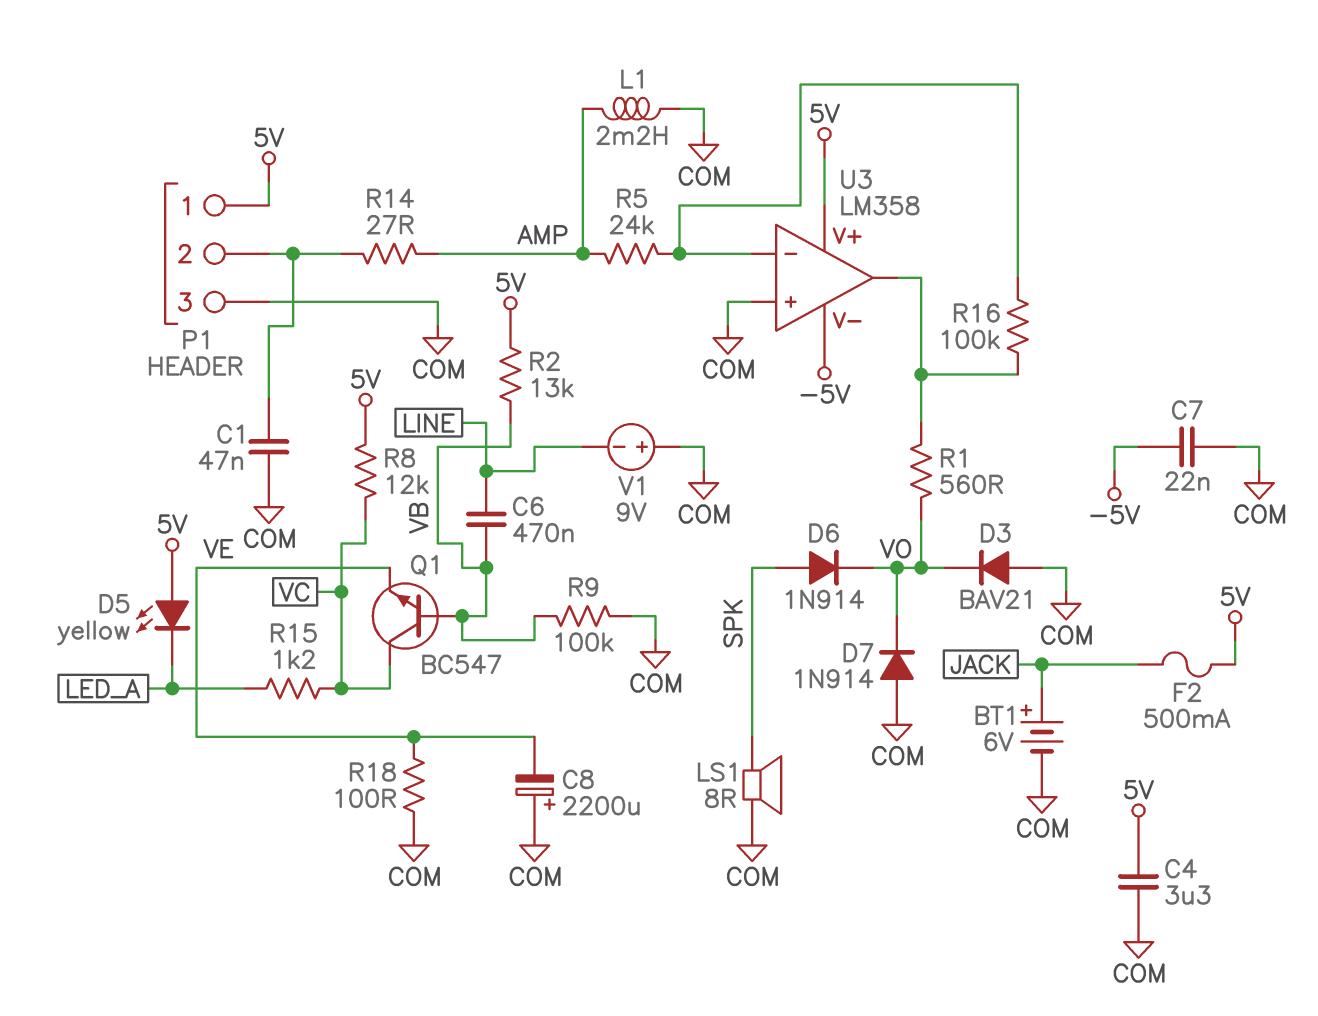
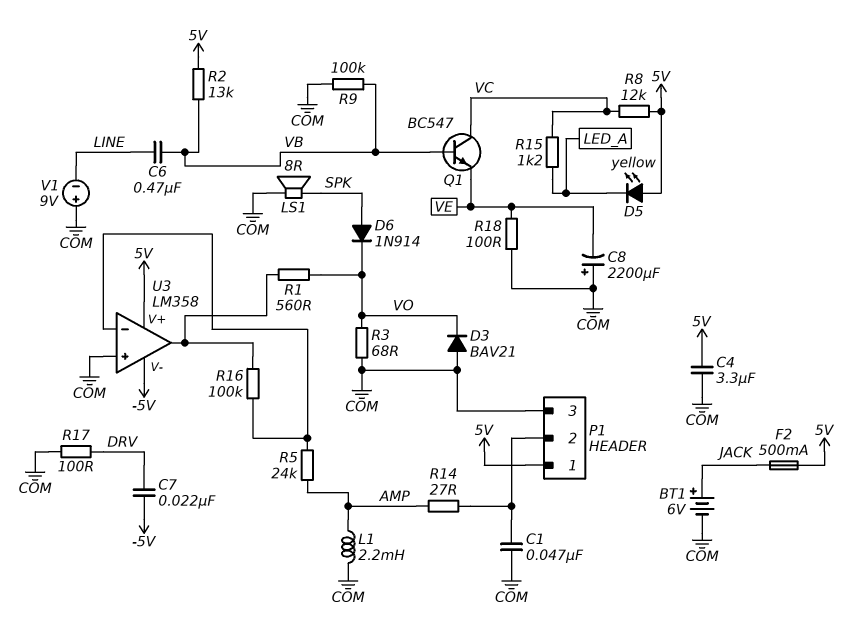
C7: 22nF (-5V, COM) -> 22nF (-5V, DRV)
D7: diode 1N914 (A COM, K VO) -> none
R3: none -> 68 (COM, VO)
R17: none -> 100 (COM, DRV)

